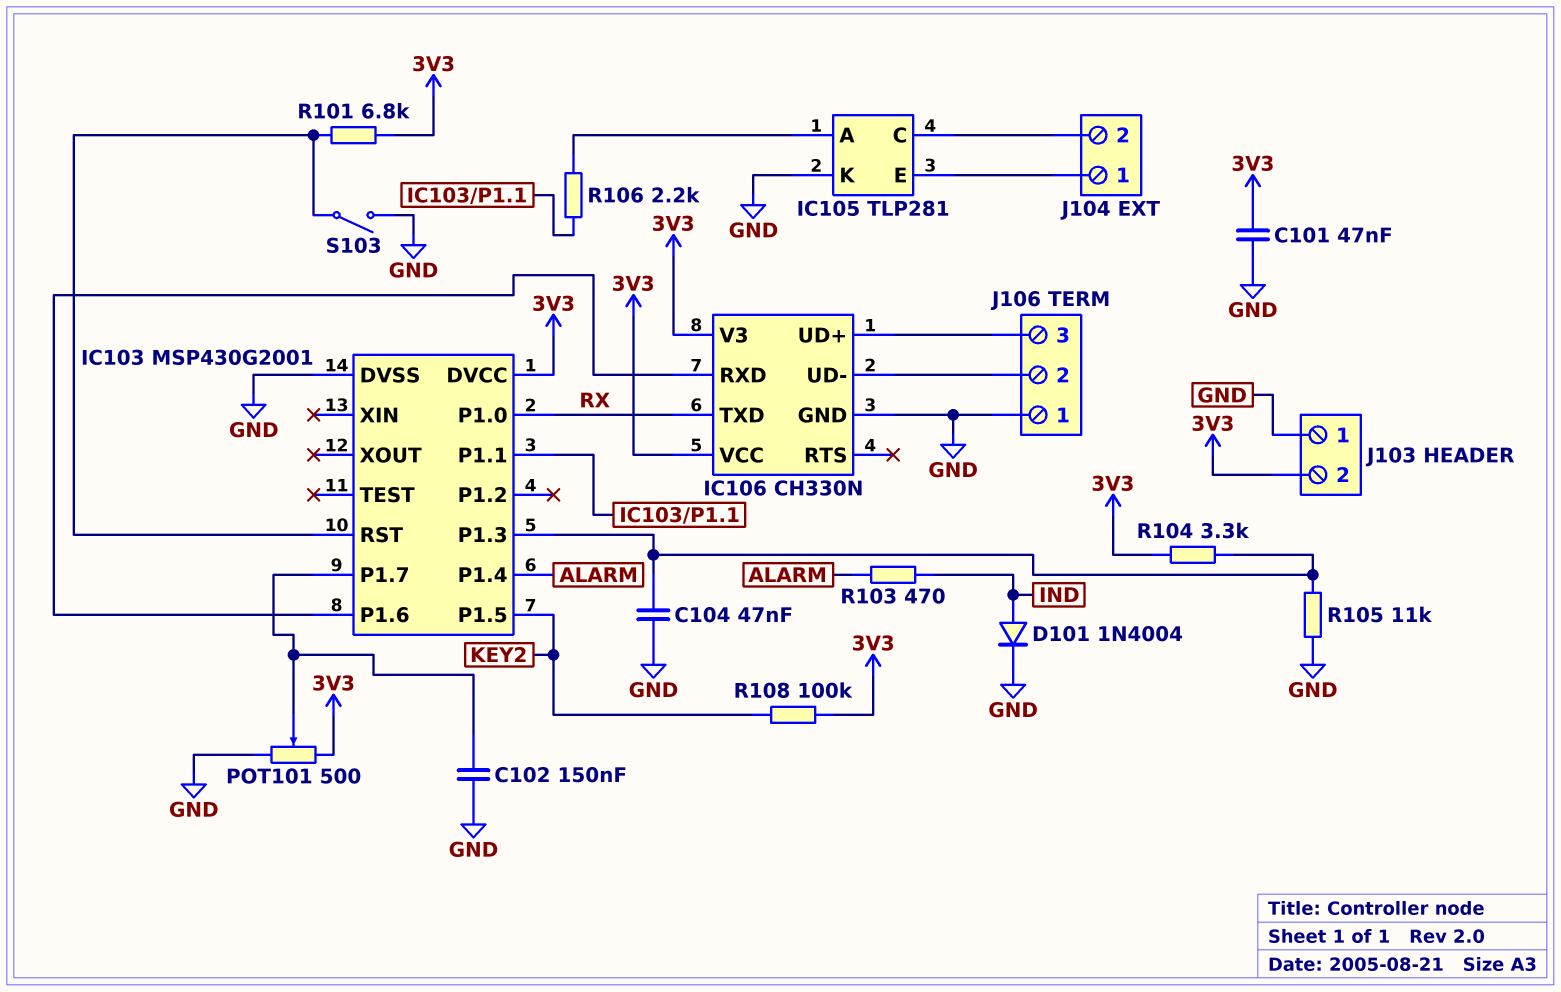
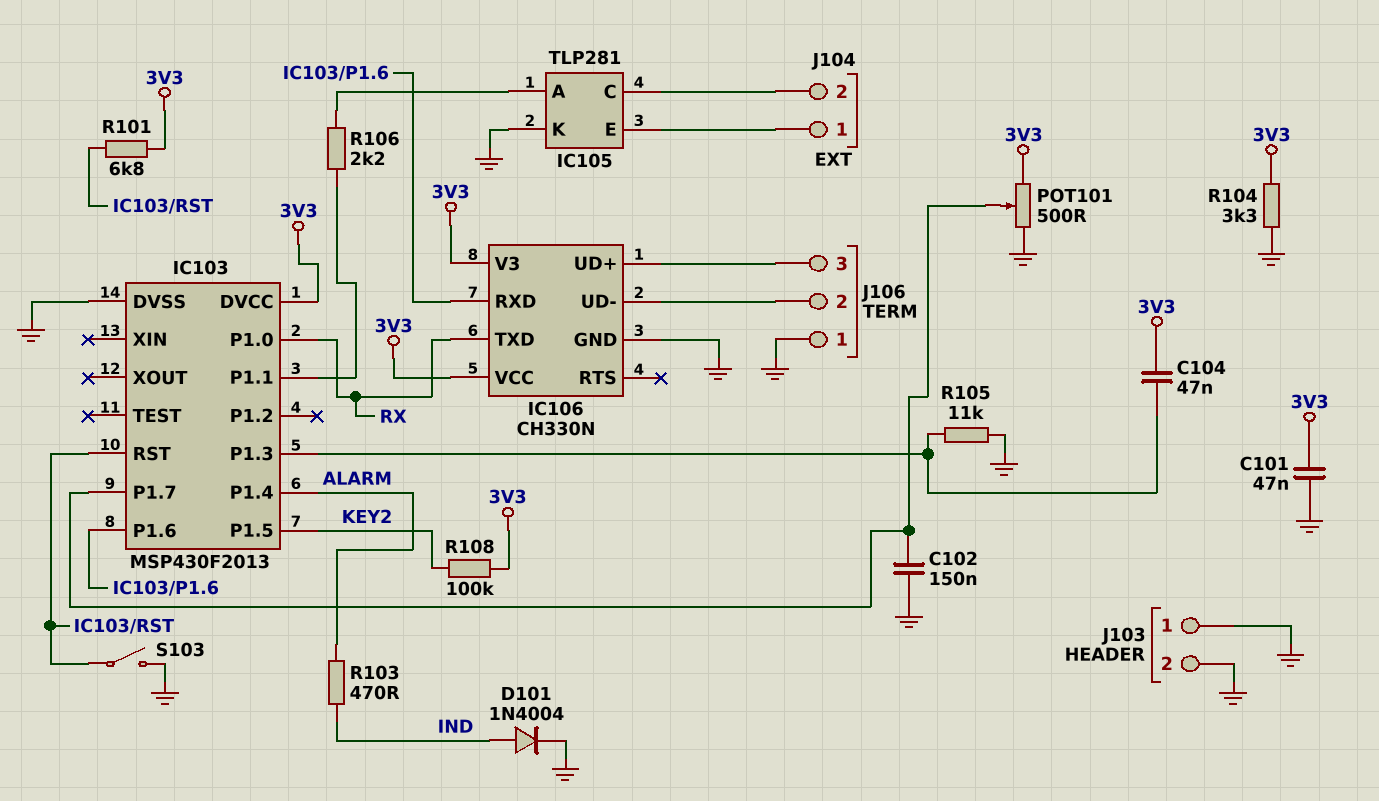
C104: 47nF (GND, IC103/P1.3) -> 47nF (3V3, IC103/P1.3)
IC103: MSP430G2001 -> MSP430F2013
J103 pin 2: 3V3 -> GND
R104: 3.3k (3V3, IC103/P1.3) -> 3.3k (3V3, GND)

